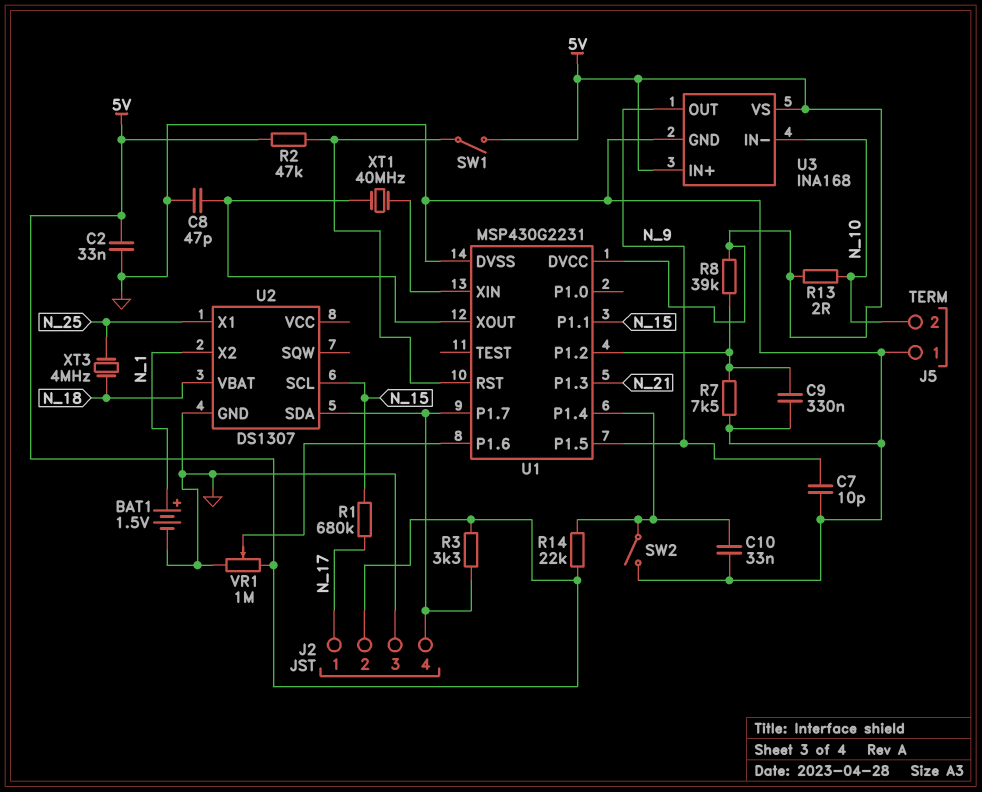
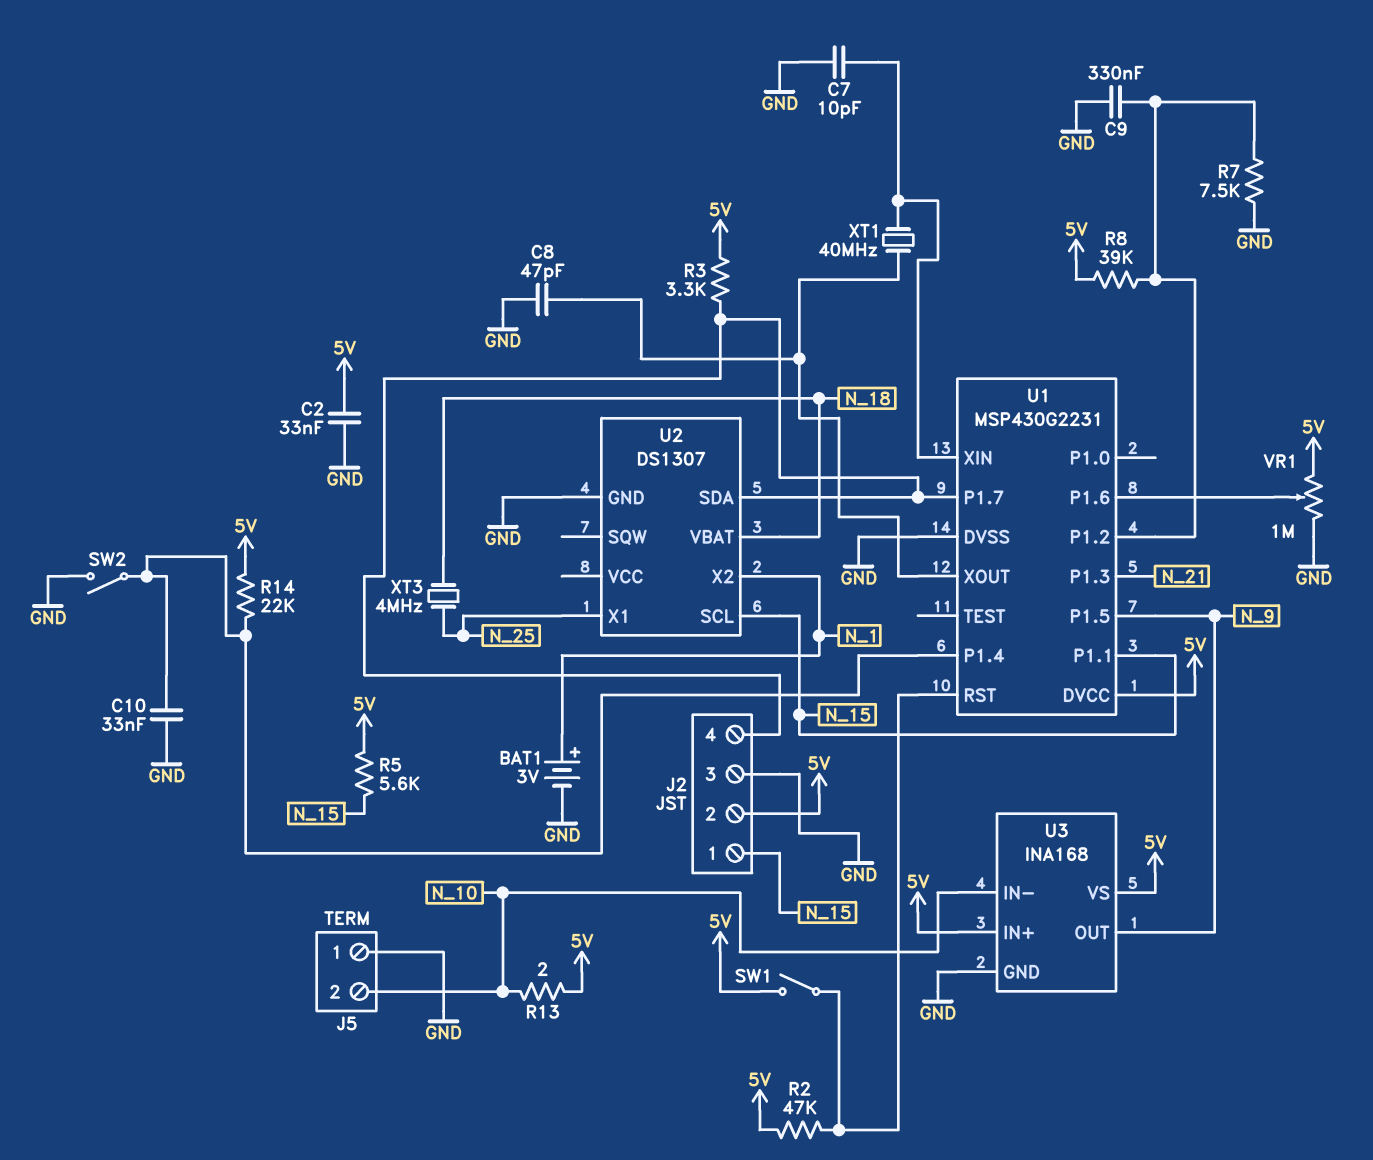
BAT1: 1.5V (plus N_1, minus GND) -> 3V (plus N_1, minus GND)
C7: 10pF (GND, N_9) -> 10pF (GND, U1/XIN)
J2 pin 1: N_17 -> N_15
R1: 680k (N_15, N_17) -> none
R5: none -> 5.6k (5V, N_15)

